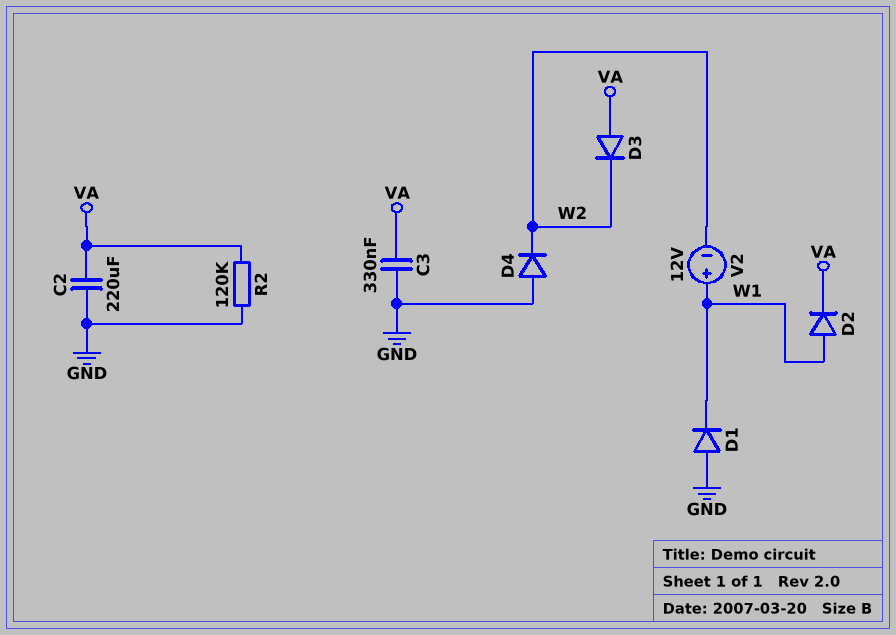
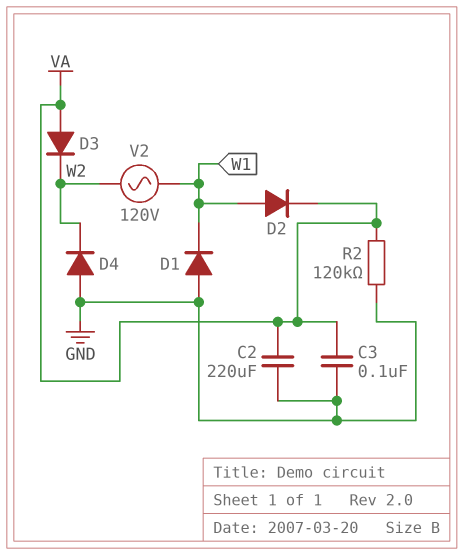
C3: 330nF (GND, VA) -> 100nF (GND, VA)
V2: 12V (plus W1, minus W2) -> AC 120V (W1, W2)

